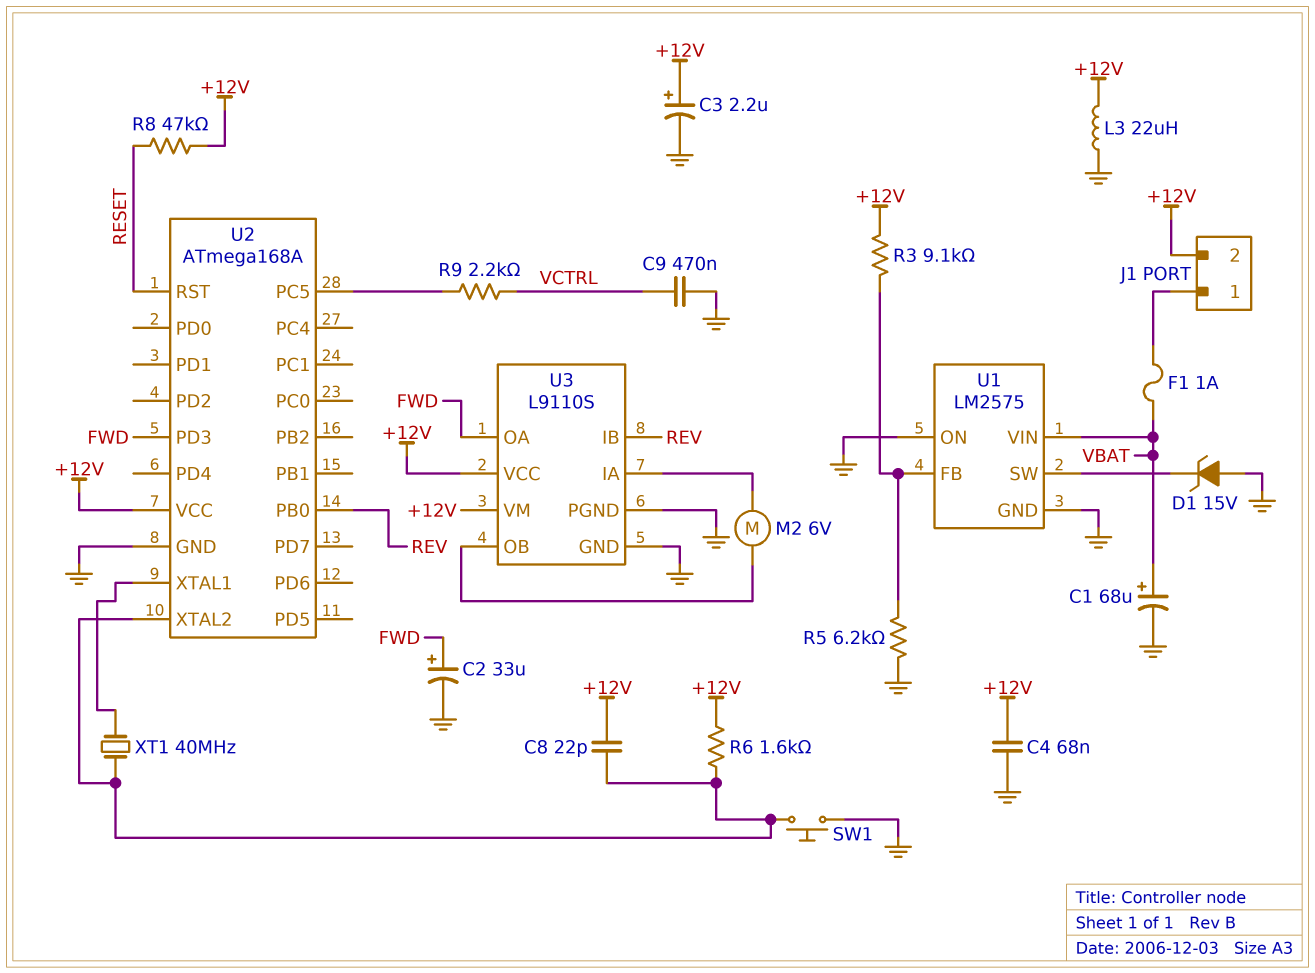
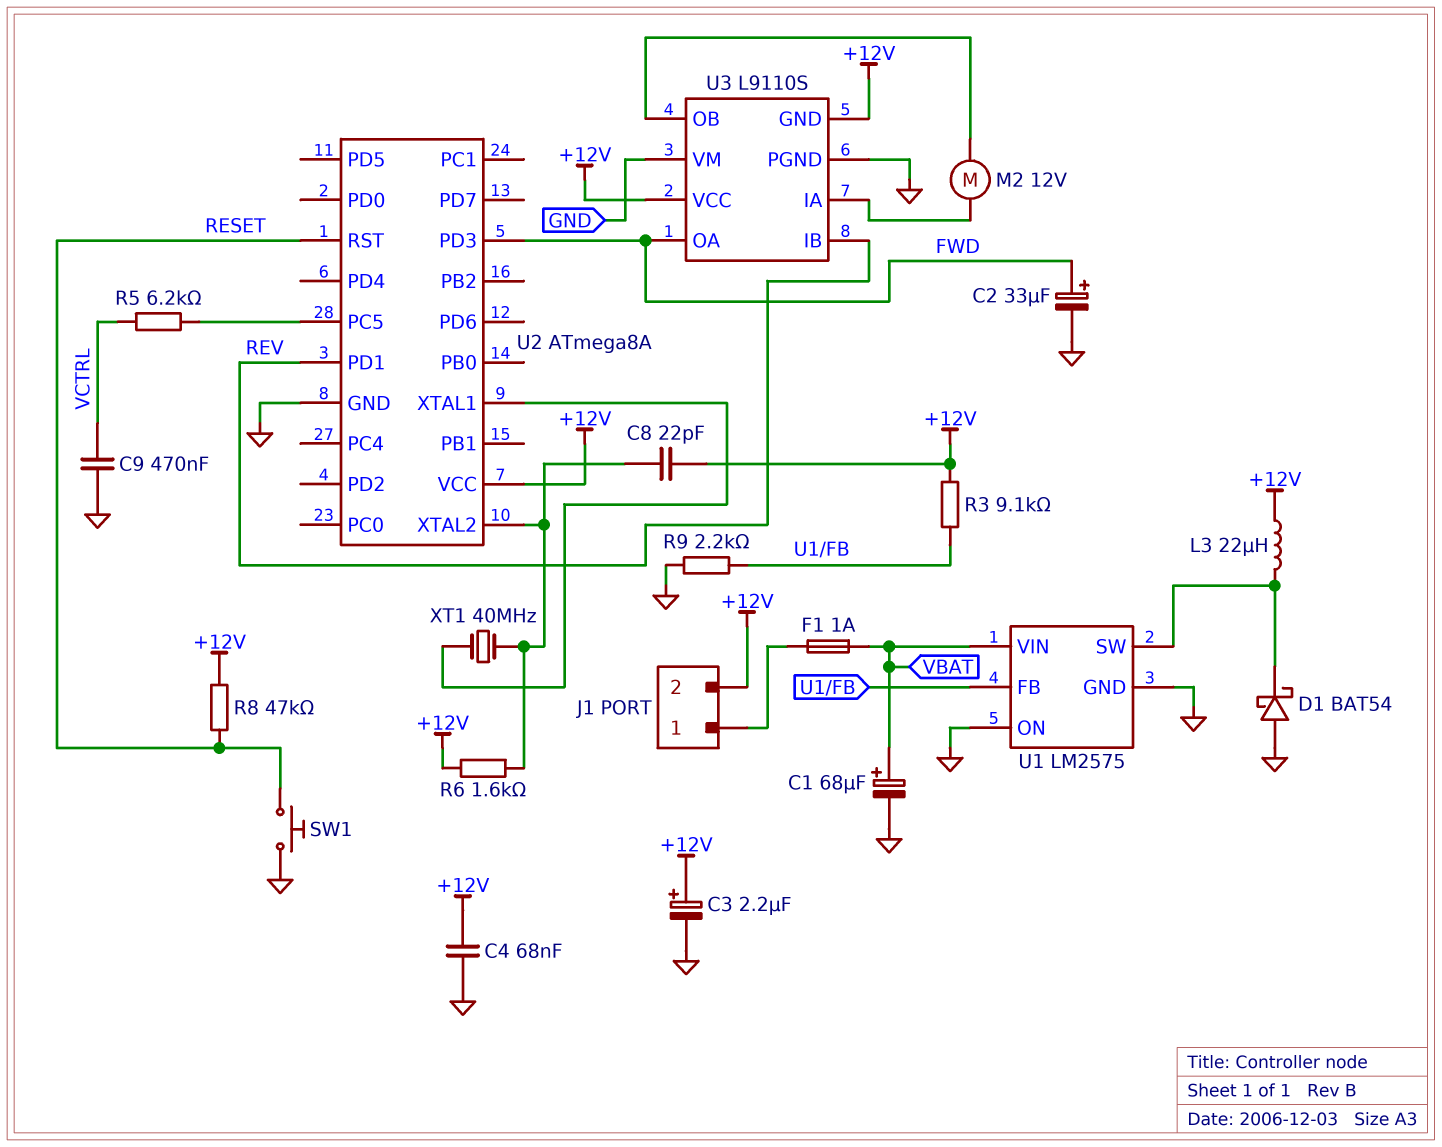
D1: zener 15V (A GND, K U1/SW) -> schottky BAT54 (A GND, K U1/SW)
L3: 22uH (+12V, GND) -> 22uH (+12V, U1/SW)
M2: motor 6V (U3/IA, U3/OB) -> motor 12V (U3/IA, U3/OB)
R5: 6.2k (GND, U1/FB) -> 6.2k (U2/PC5, VCTRL)
R9: 2.2k (U2/PC5, VCTRL) -> 2.2k (GND, U1/FB)
SW1: button (GND, U2/XTAL2) -> button (GND, RESET)
U2: ATmega168A -> ATmega8A
U2 pin PB0: REV -> none
U2 pin PD1: none -> REV
U3 pin GND: GND -> +12V
U3 pin VM: +12V -> GND

